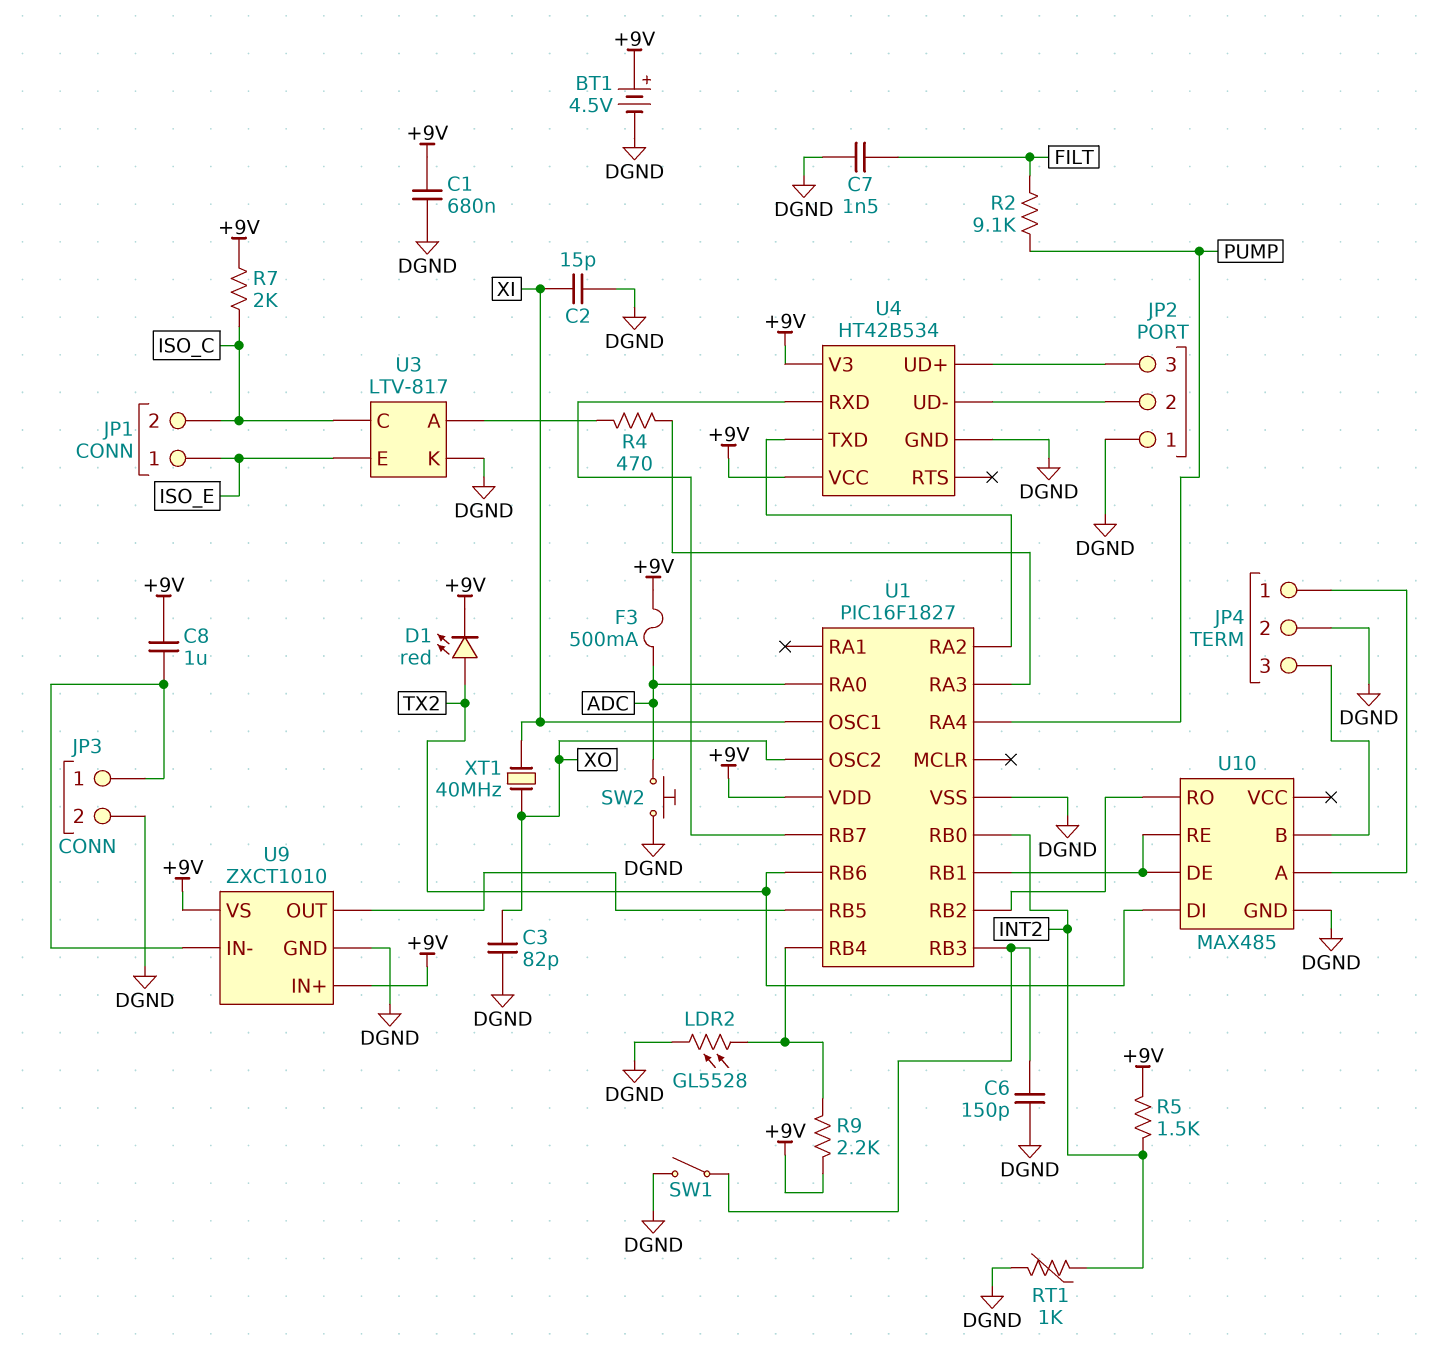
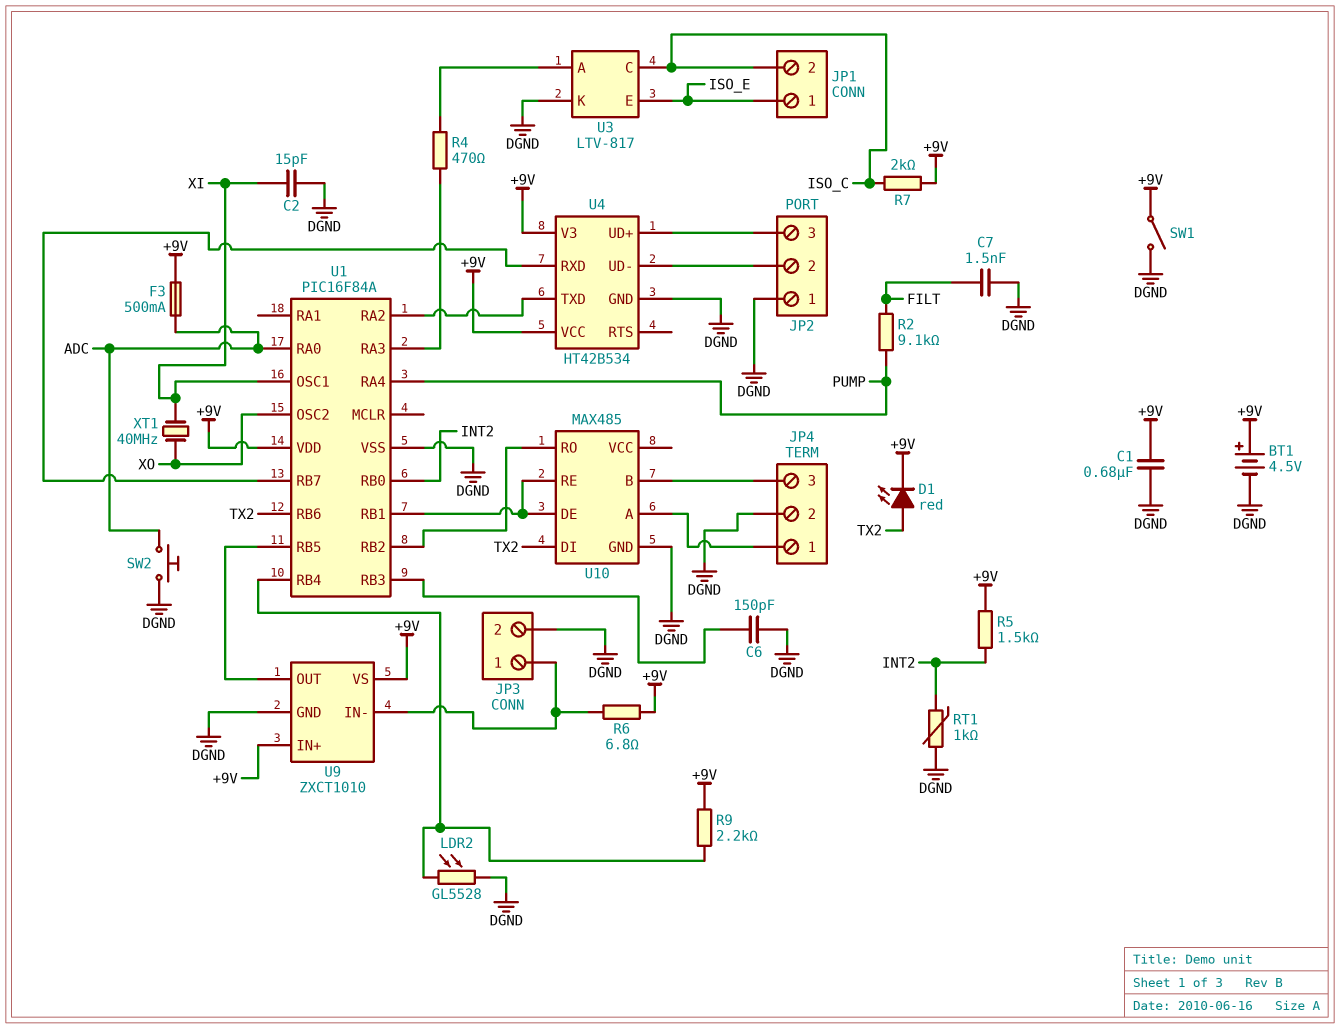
C3: 82pF (DGND, XO) -> none
C8: 1uF (+9V, JP3/1) -> none
R6: none -> 6.8 (+9V, JP3/1)
SW1: switch (DGND, U1/RB3) -> switch (+9V, DGND)
U1: PIC16F1827 -> PIC16F84A

